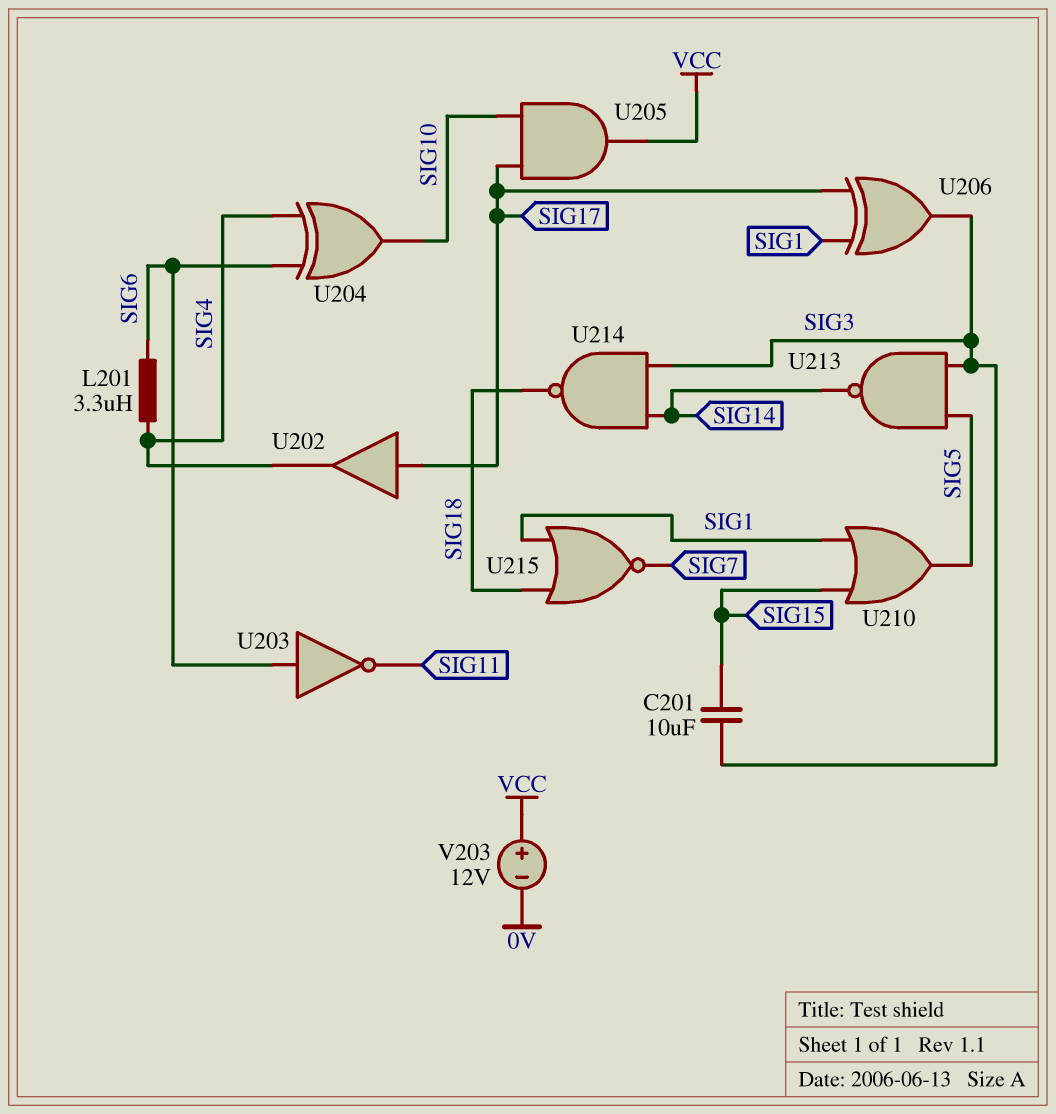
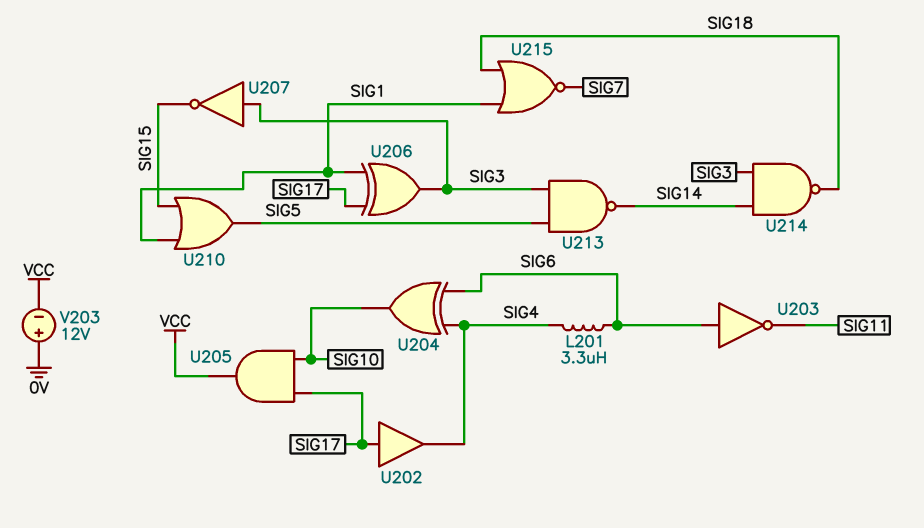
C201: 10uF (SIG3, SIG15) -> none
U207: none -> NOT (in SIG3, out SIG15)
V203: 12V (plus VCC, minus 0V) -> 12V (plus 0V, minus VCC)

